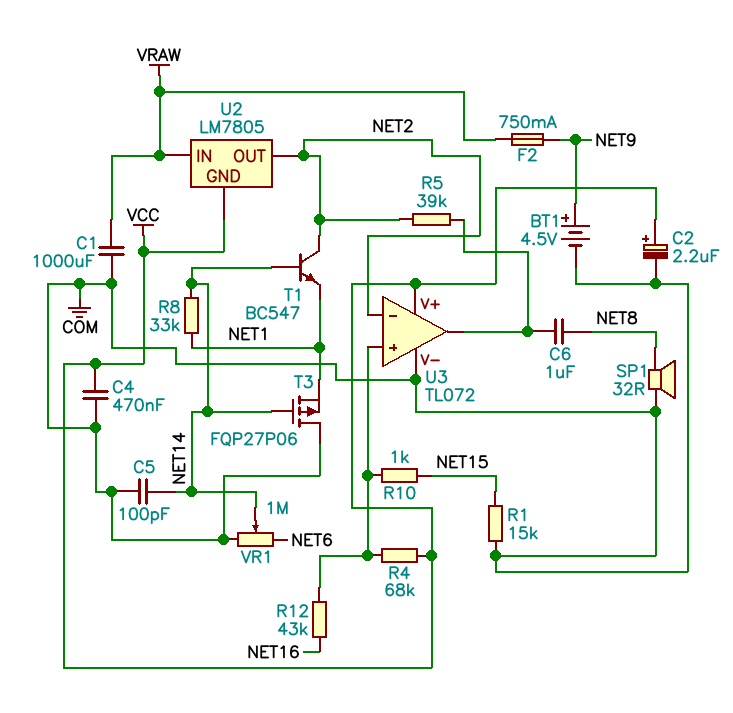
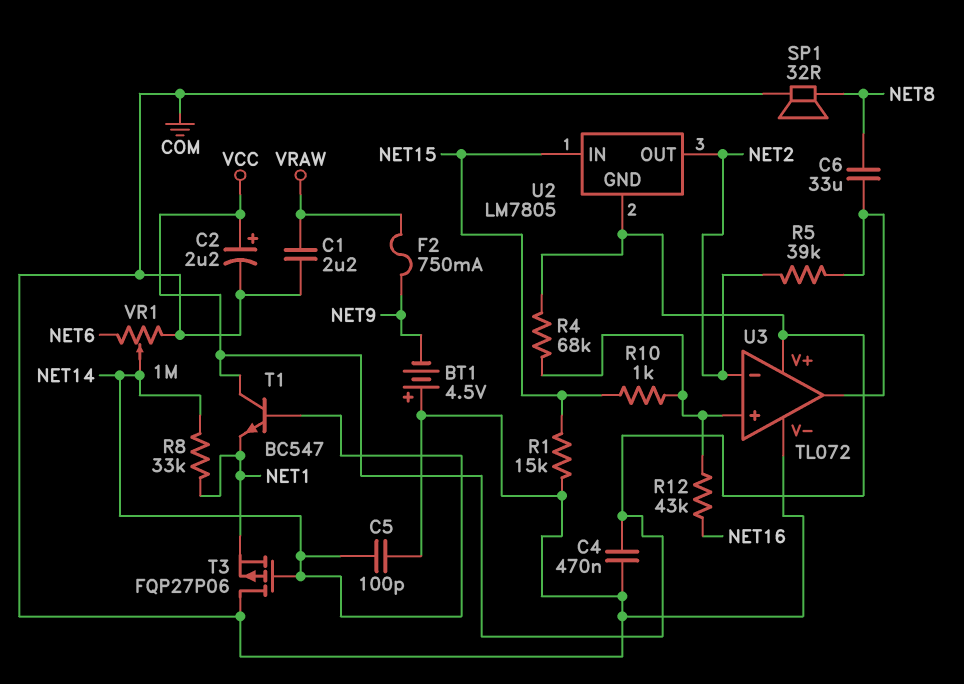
BT1: 4.5V (plus NET9, minus COM) -> 4.5V (plus COM, minus NET9)
C1: 1000uF (COM, VRAW) -> 2.2uF (COM, VRAW)
C6: 1uF (NET8, U3/out) -> 33uF (NET8, U3/out)
T1: NPN BC547 (B NET14, C NET2, E NET1) -> NPN BC547 (B NET14, C VCC, E NET1)
U2 pin IN: VRAW -> NET15

